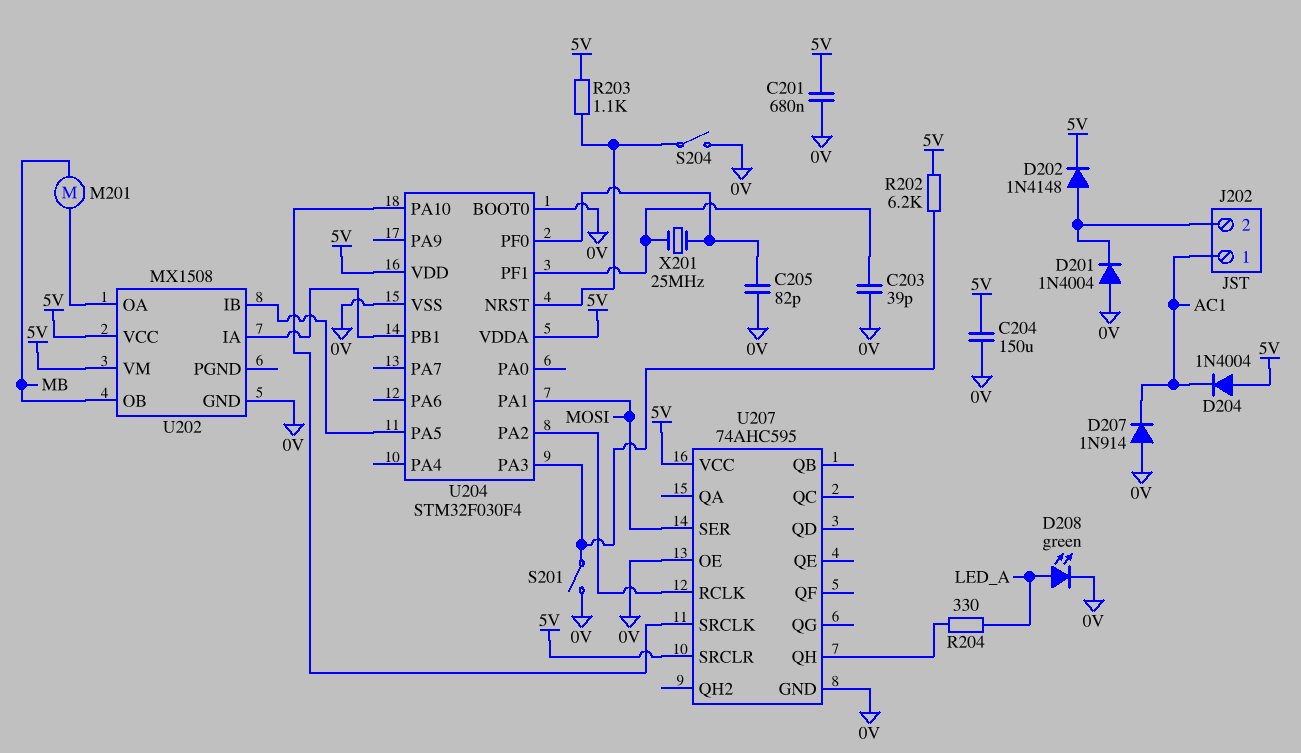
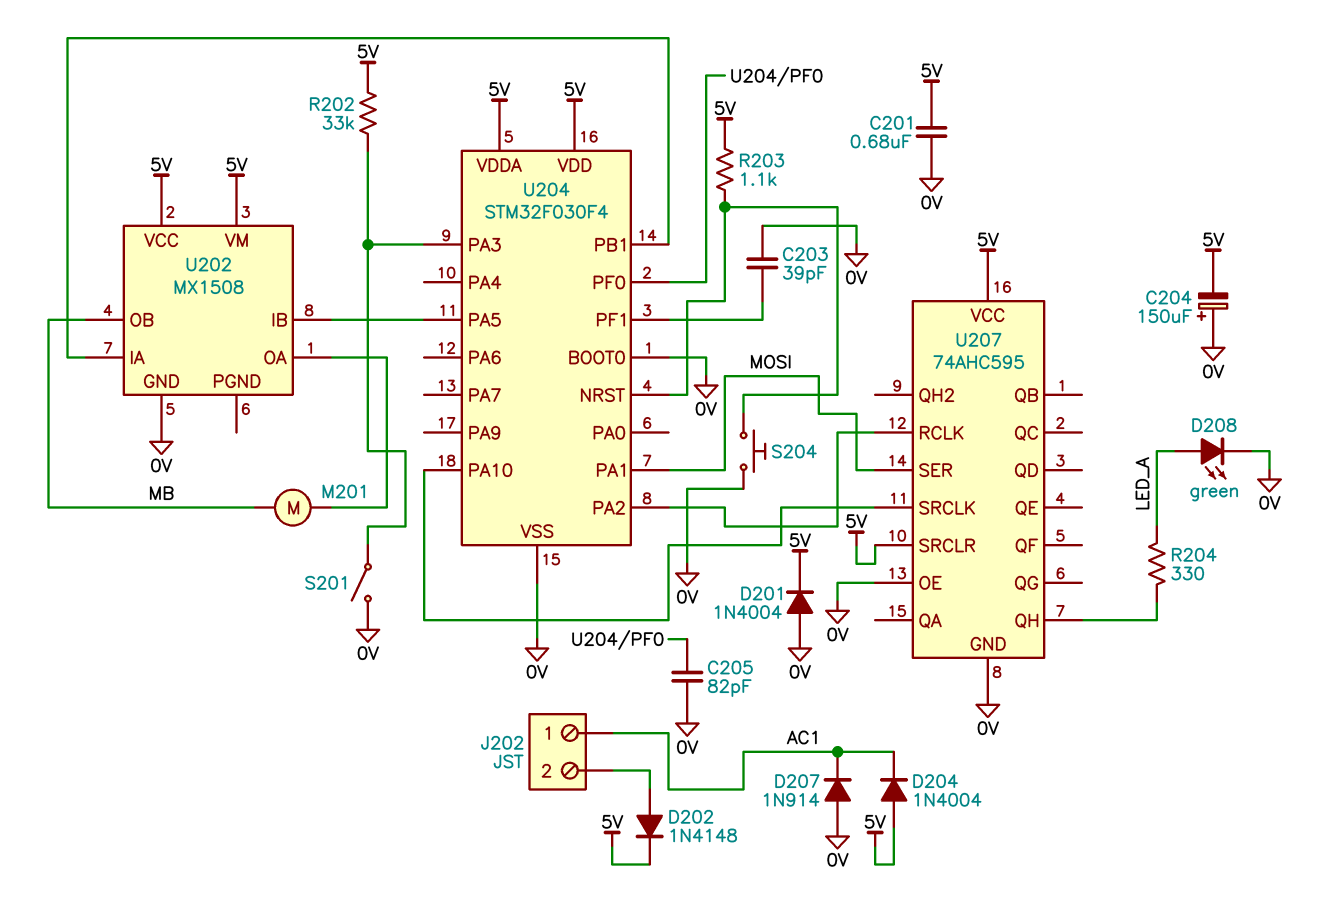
C204: 150uF (0V, 5V) -> 150uF (plus 0V, minus 5V)
D201: diode 1N4004 (A 0V, K J202/2) -> diode 1N4004 (A 0V, K 5V)
R202: 6.2k (5V, U204/PA3) -> 33k (5V, U204/PA3)
S204: switch (0V, U204/NRST) -> button (0V, U204/NRST)
X201: 25MHz (U204/PF0, U204/PF1) -> none

